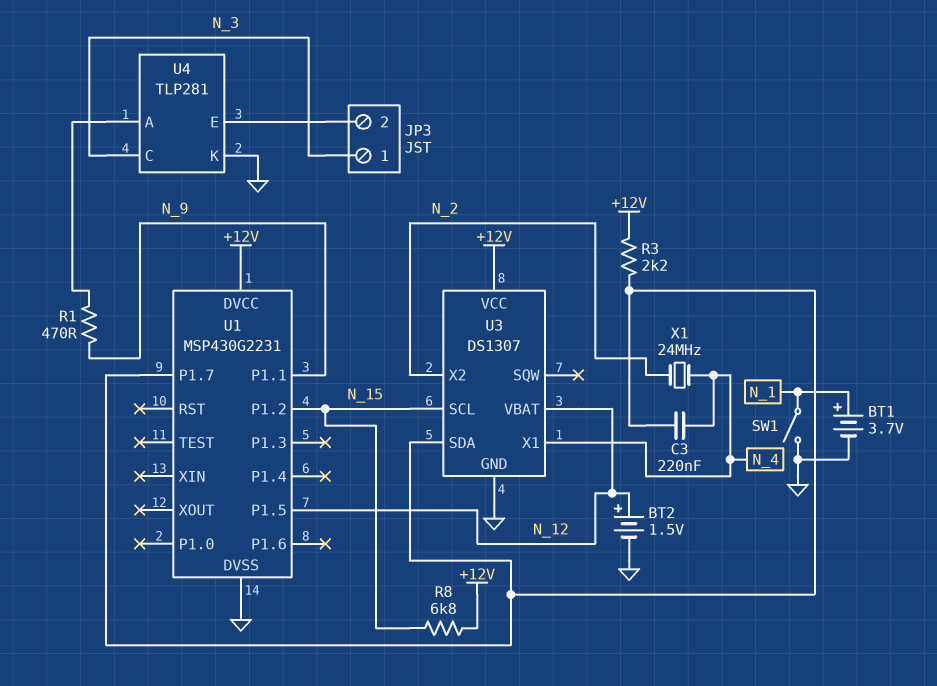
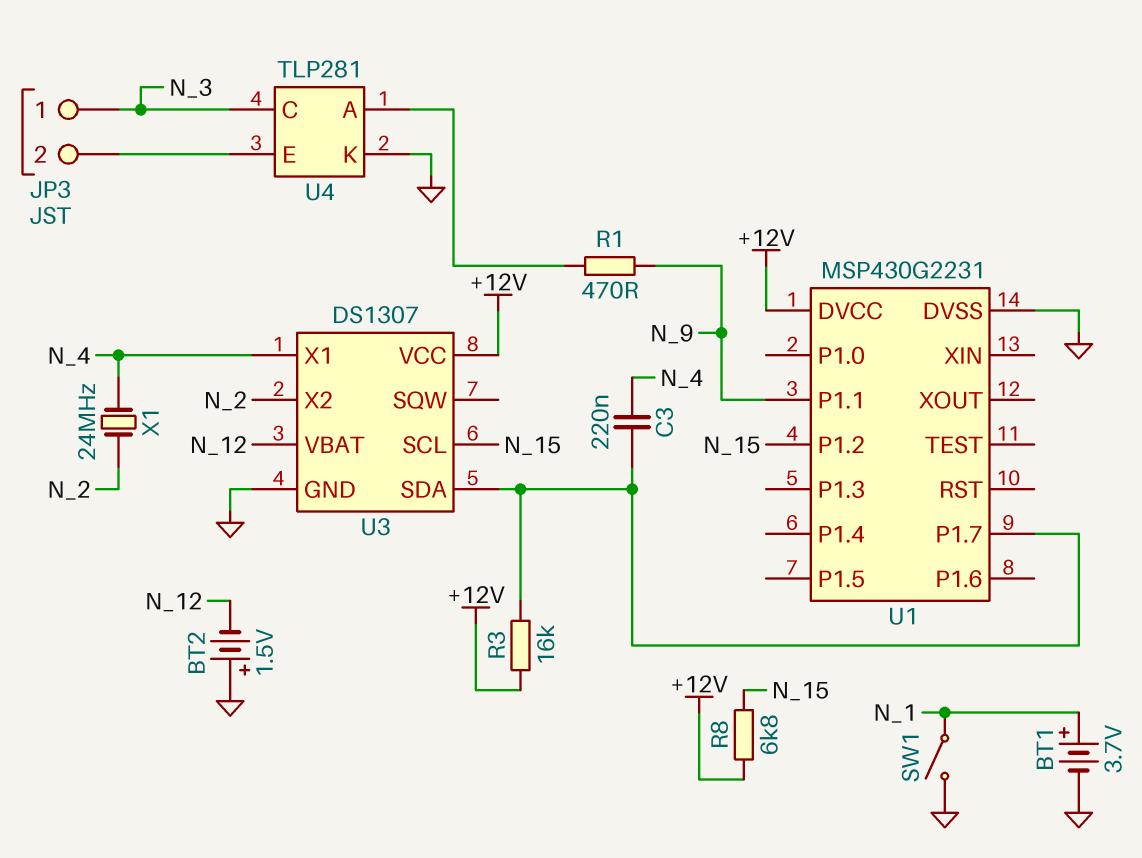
BT2: 1.5V (plus N_12, minus GND) -> 1.5V (plus GND, minus N_12)
R3: 2.2k (+12V, U1/P1.7) -> 16k (+12V, U1/P1.7)
U1 pin P1.5: N_12 -> none

